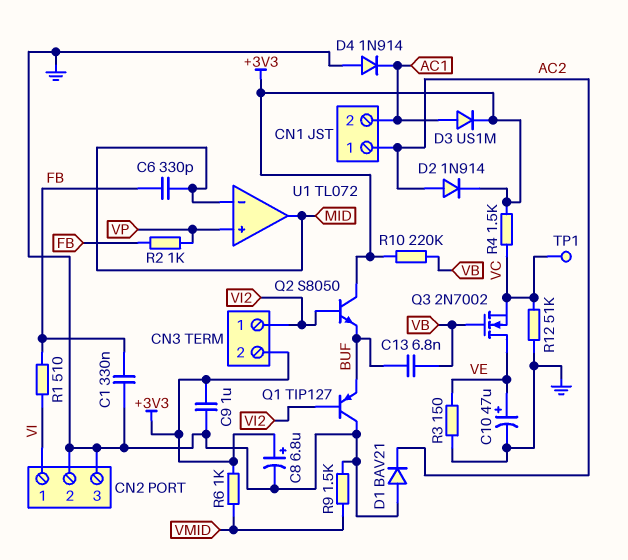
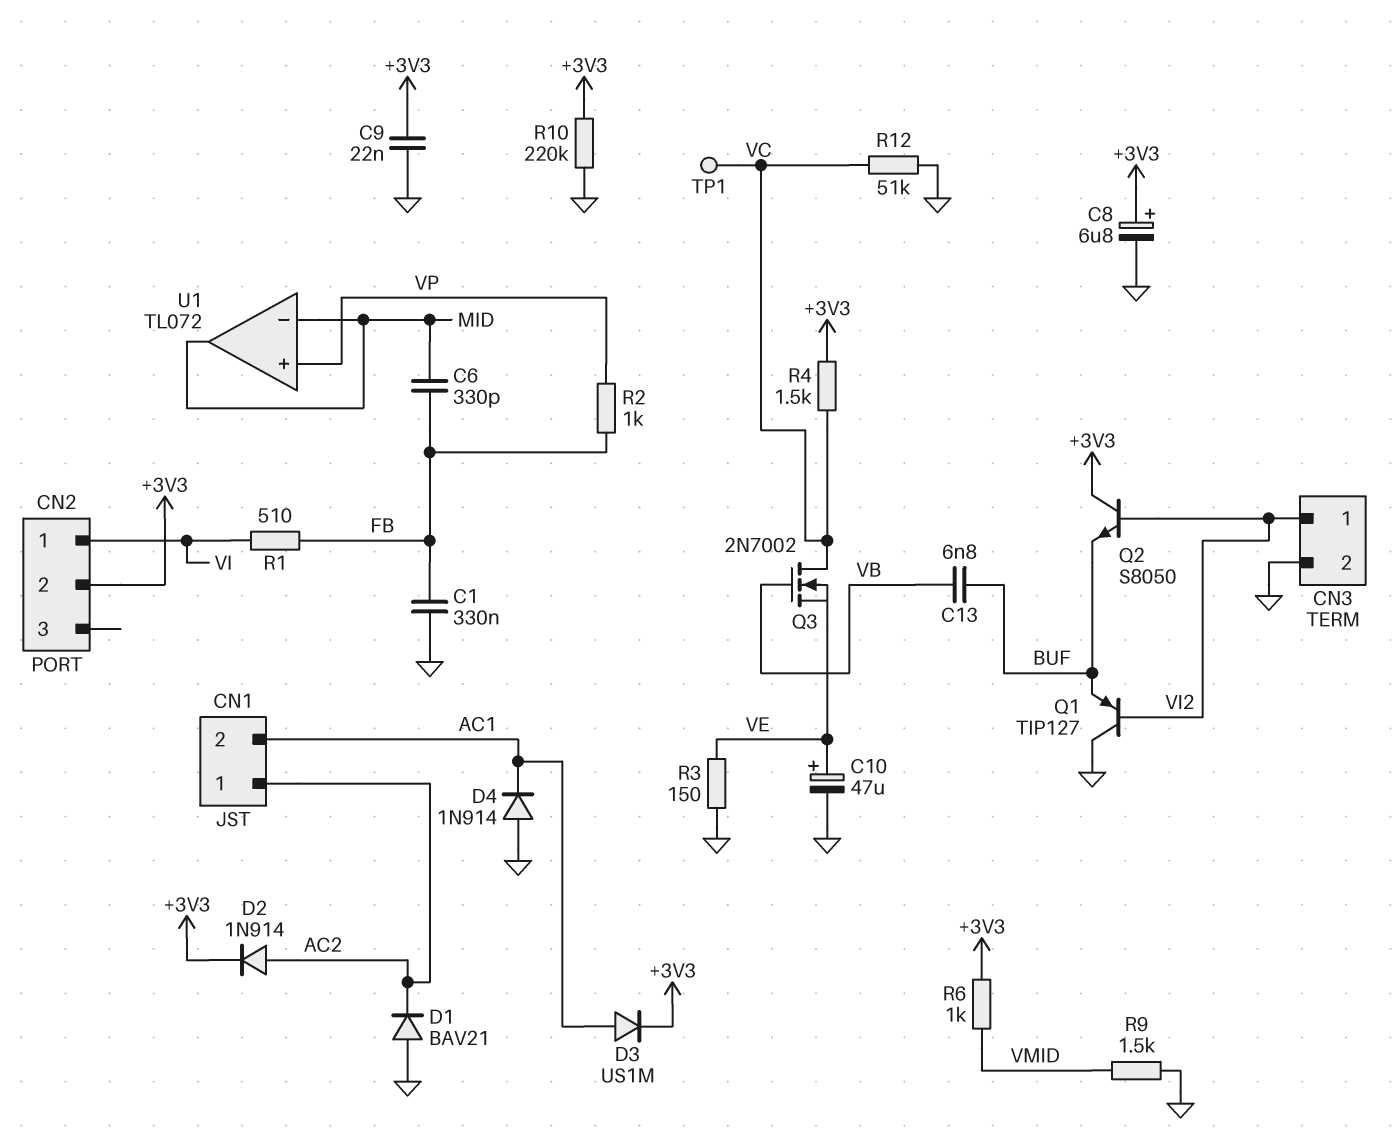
C9: 1uF (+3V3, GND) -> 22nF (+3V3, GND)
CN2 pin 2: GND -> +3V3
CN2 pin 3: GND -> none
CN3 pin 2: +3V3 -> GND
Q3: NMOS 2N7002 (G VB, D VE, S VC) -> NMOS 2N7002 (G VB, D VC, S VE)
R10: 220k (+3V3, VB) -> 220k (+3V3, GND)

